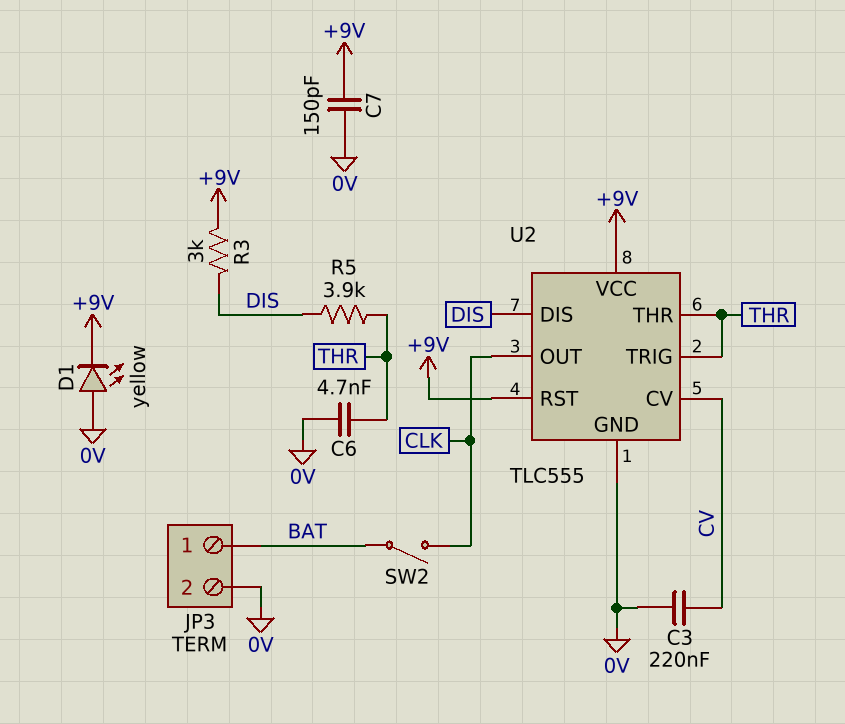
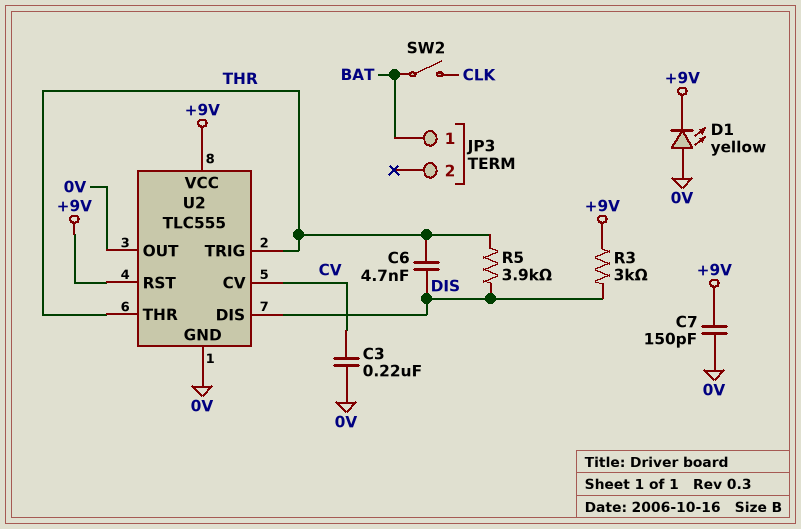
C6: 4.7nF (0V, THR) -> 4.7nF (DIS, THR)
JP3 pin 2: 0V -> none
U2 pin OUT: CLK -> 0V

